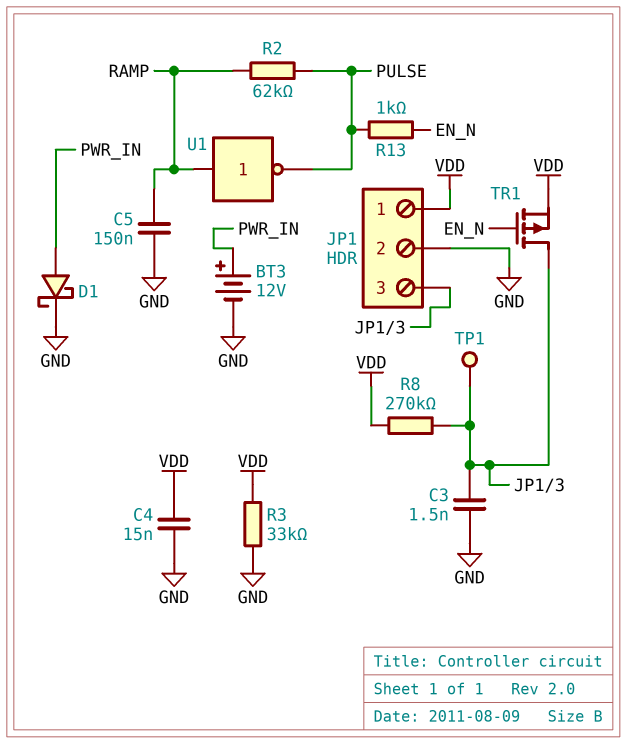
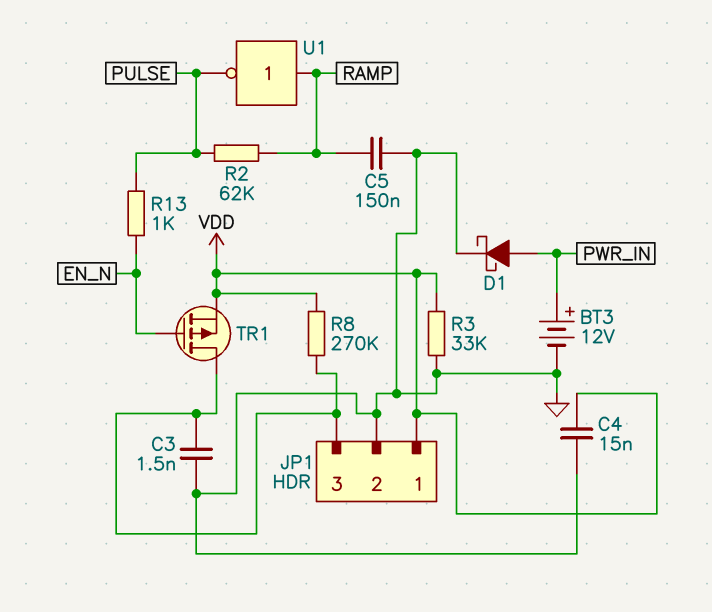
TP1: test point (JP1/3) -> none

